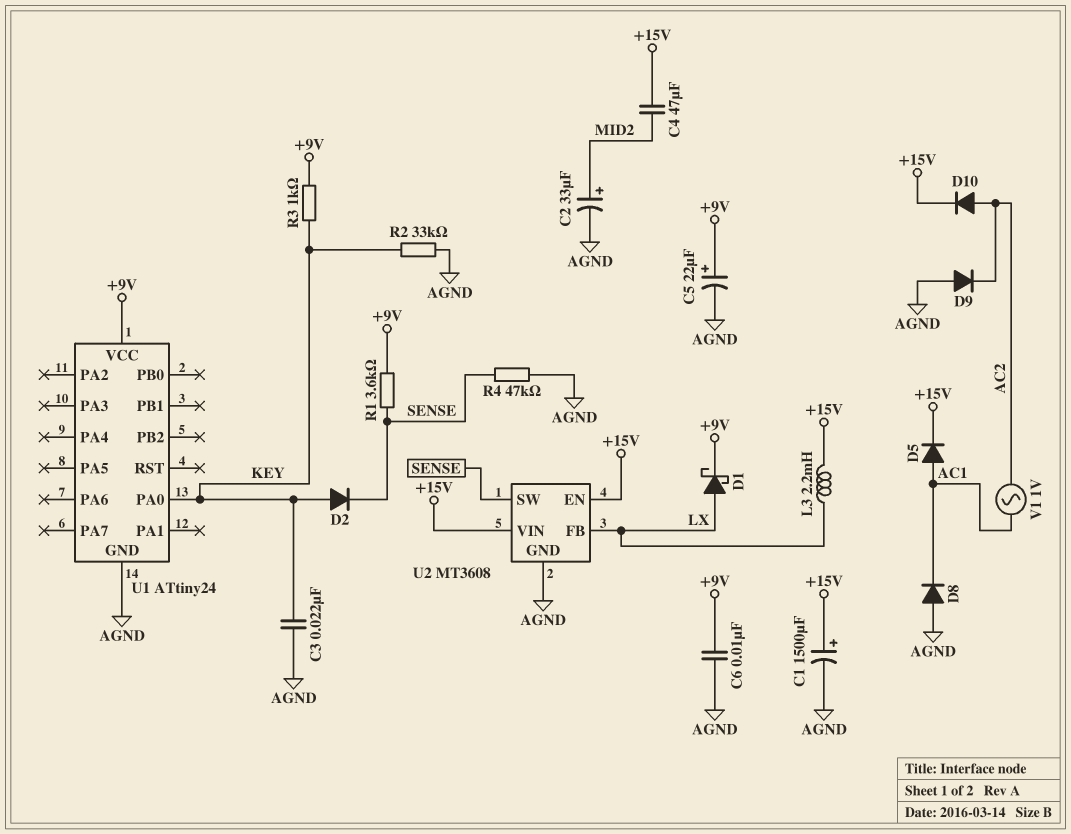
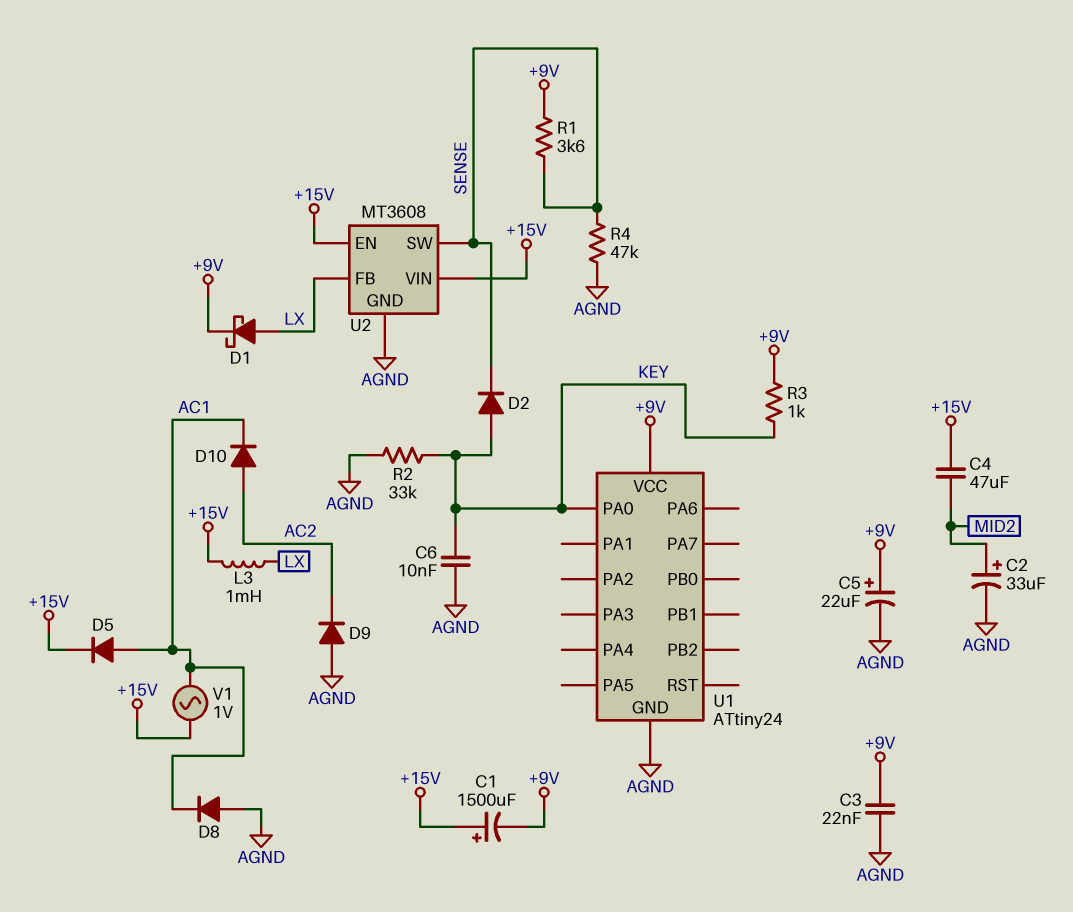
C1: 1500uF (plus +15V, minus AGND) -> 1500uF (plus +15V, minus +9V)
C3: 22nF (AGND, KEY) -> 22nF (+9V, AGND)
C6: 10nF (+9V, AGND) -> 10nF (AGND, KEY)
D10: diode (A AC2, K +15V) -> diode (A AC2, K AC1)
L3: 2.2mH (+15V, LX) -> 1mH (+15V, LX)
V1: AC 1V (AC1, AC2) -> AC 1V (+15V, AC1)

